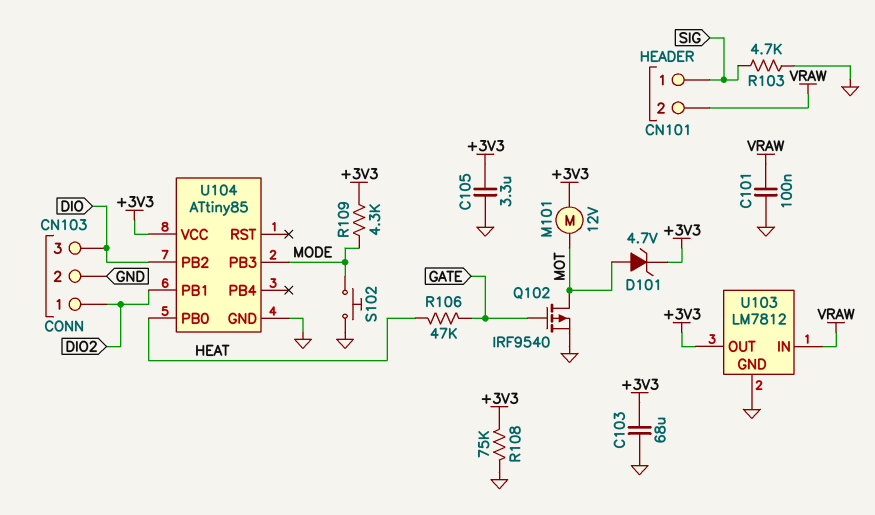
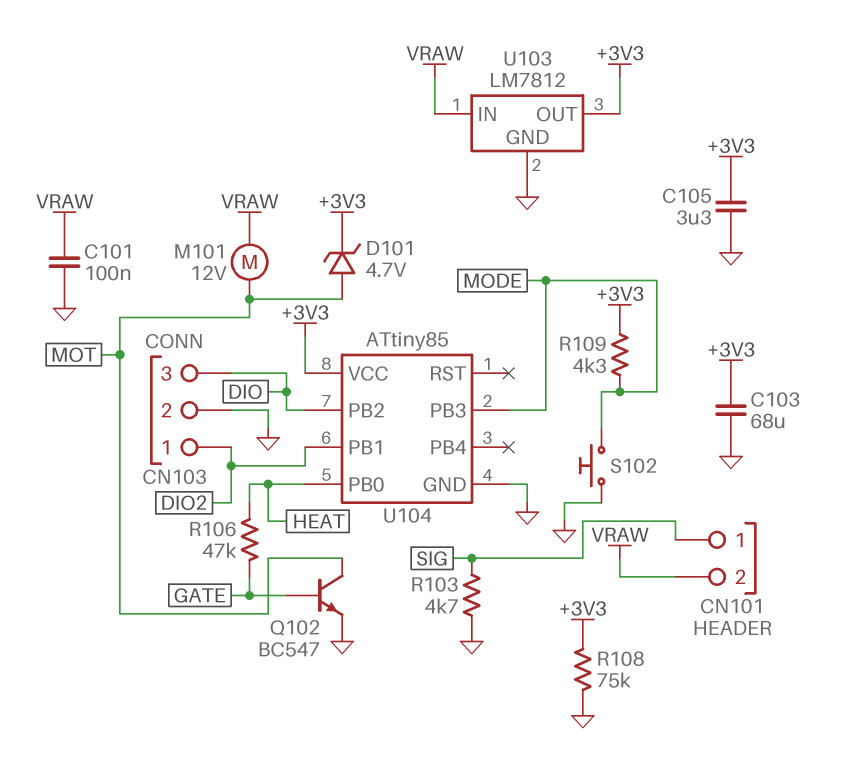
M101: motor 12V (+3V3, MOT) -> motor 12V (MOT, VRAW)
Q102: PMOS IRF9540 (G GATE, D MOT, S GND) -> NPN BC547 (B GATE, C MOT, E GND)

